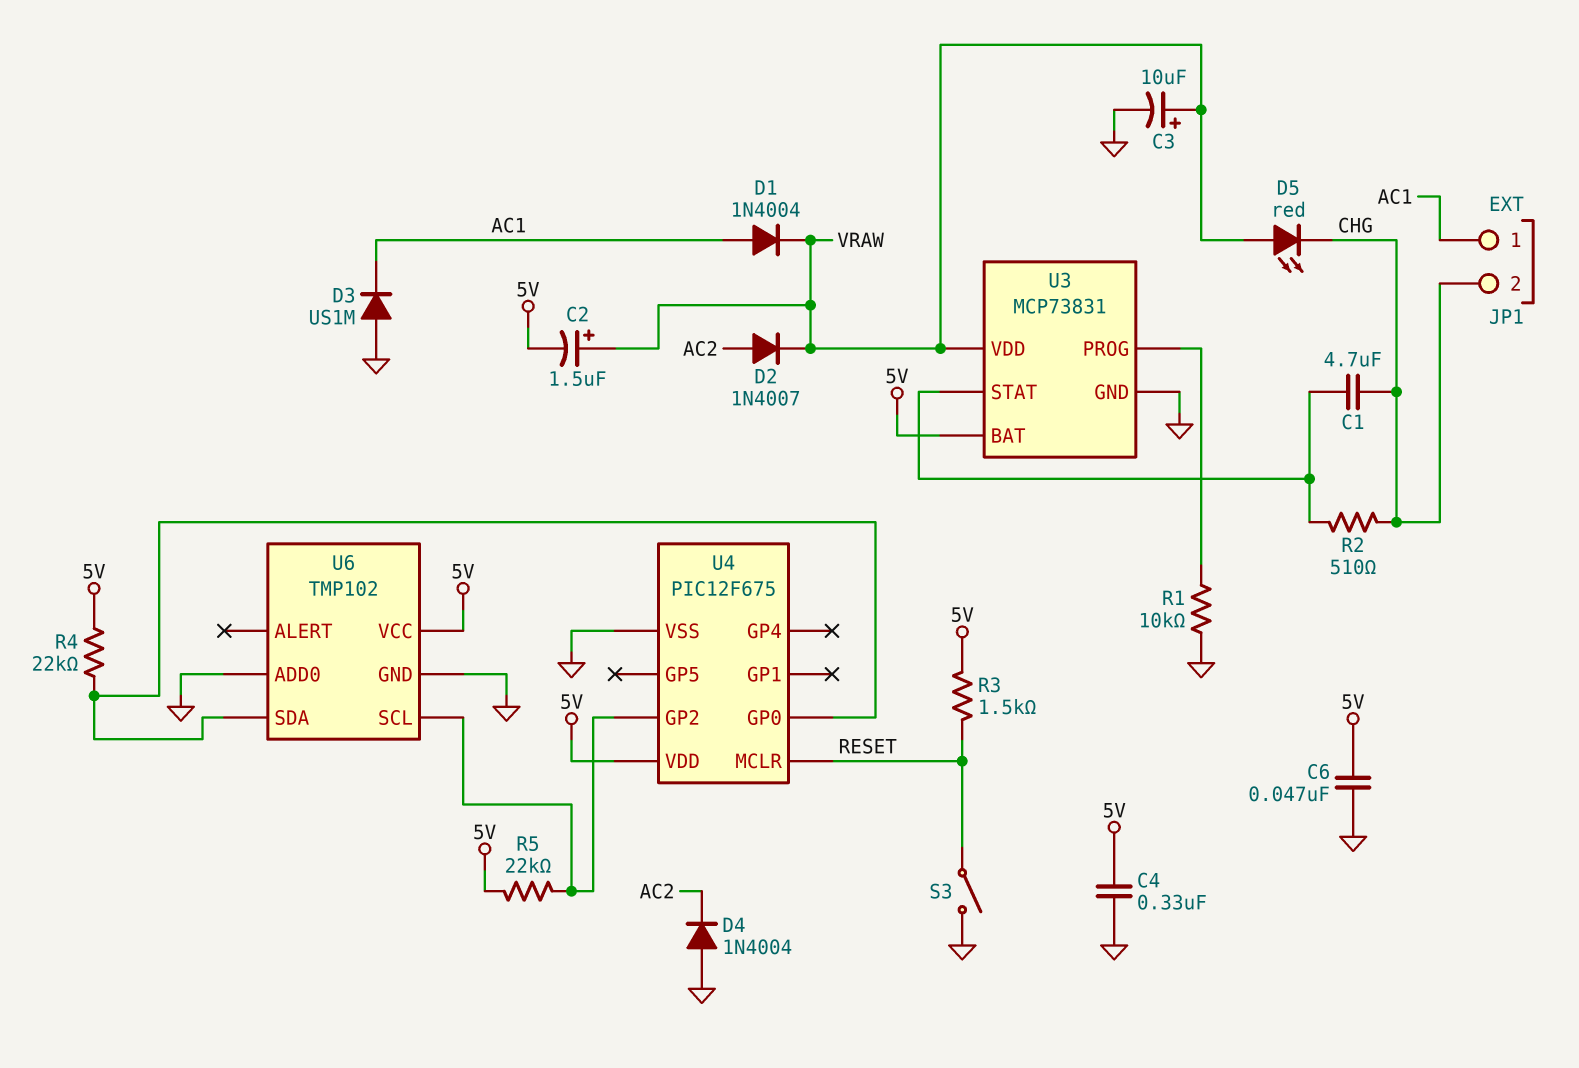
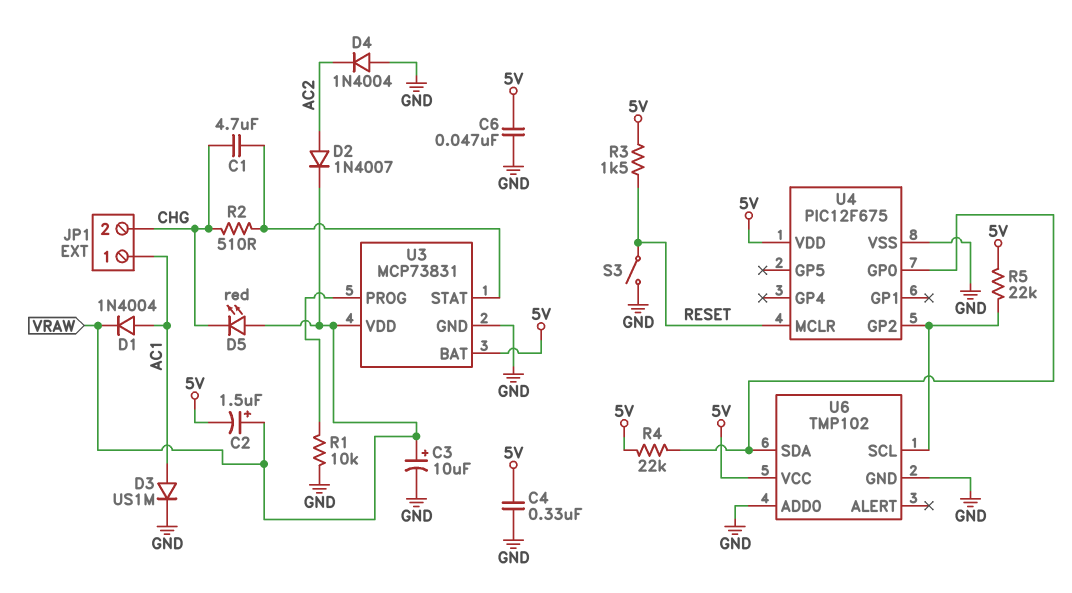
D3: diode US1M (A GND, K AC1) -> diode US1M (A AC1, K GND)

